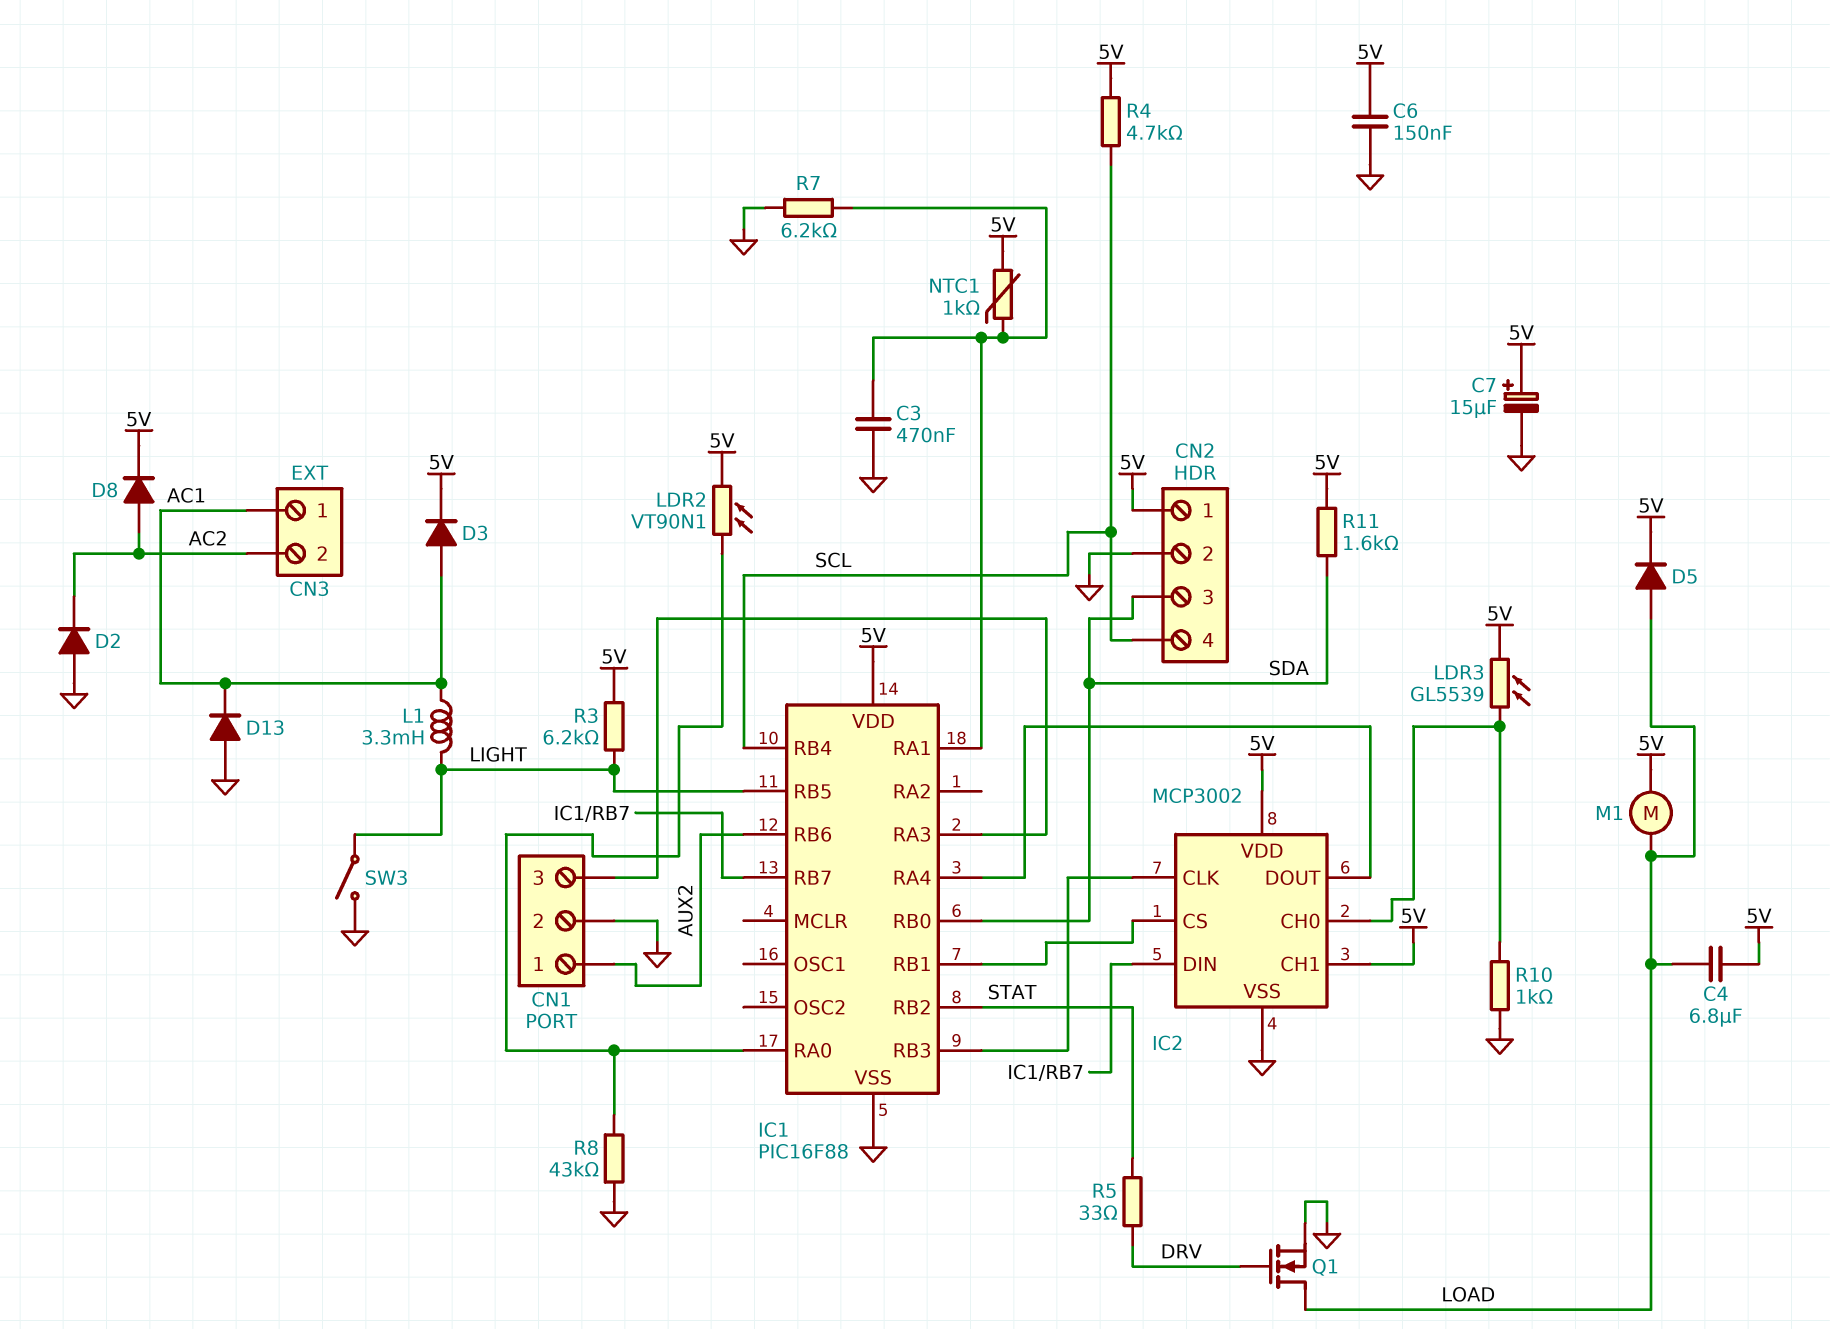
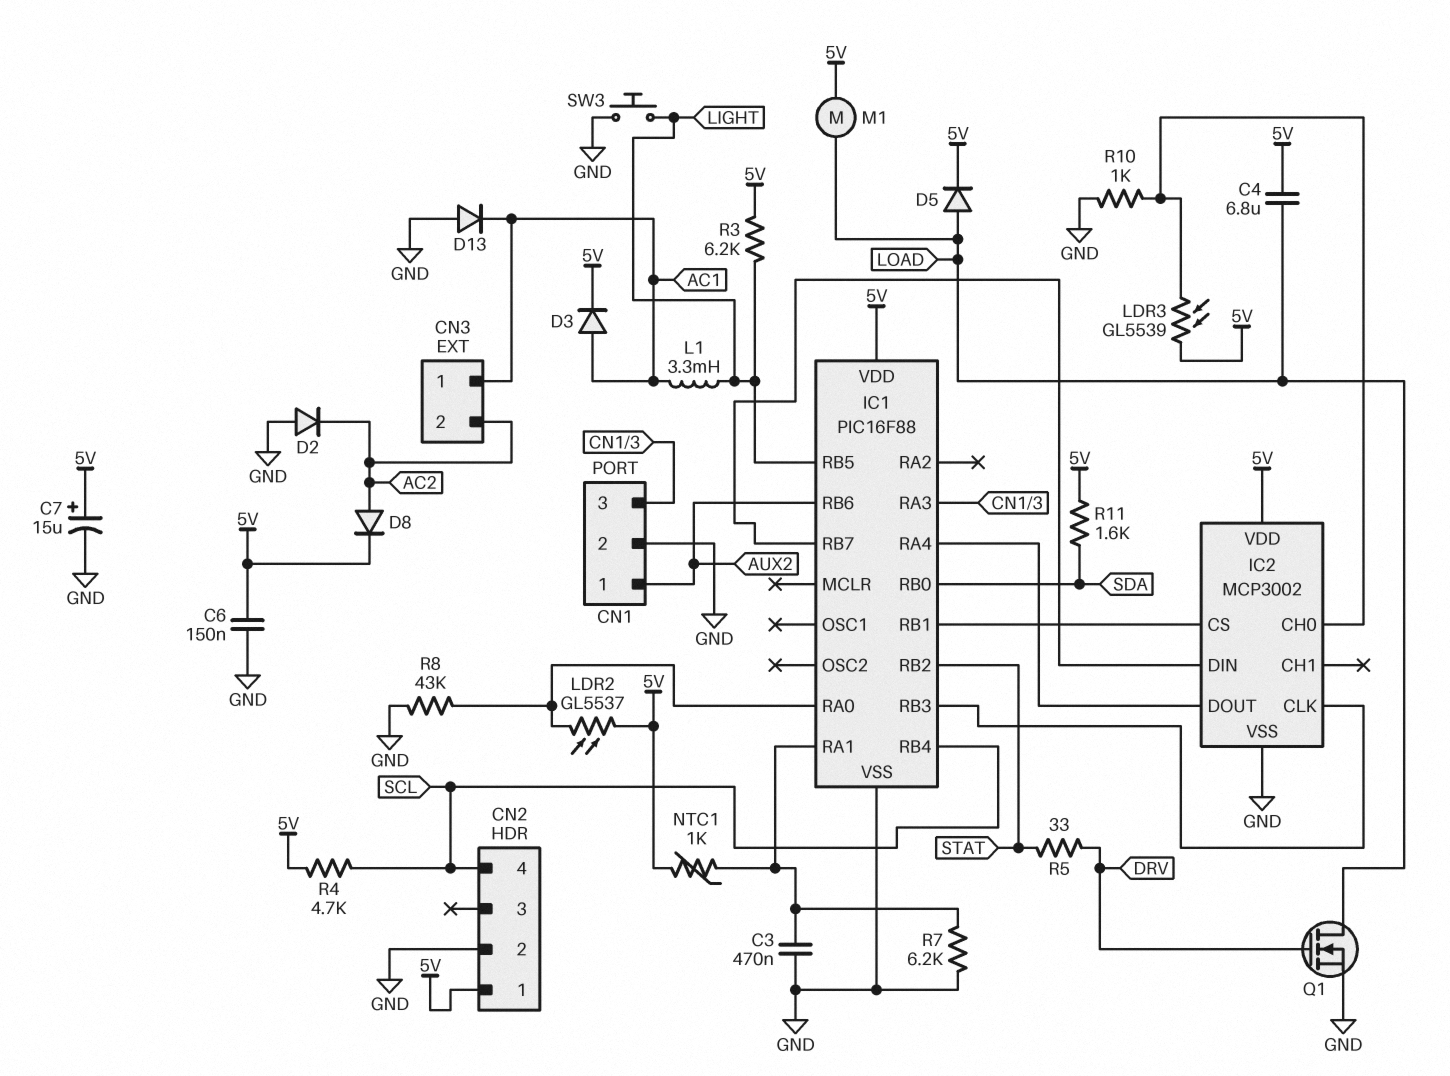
CN2 pin 3: SDA -> none
IC2 pin CH1: 5V -> none
LDR2: VT90N1 (5V, IC1/RA0) -> GL5537 (5V, IC1/RA0)
SW3: switch (GND, LIGHT) -> button (GND, LIGHT)

